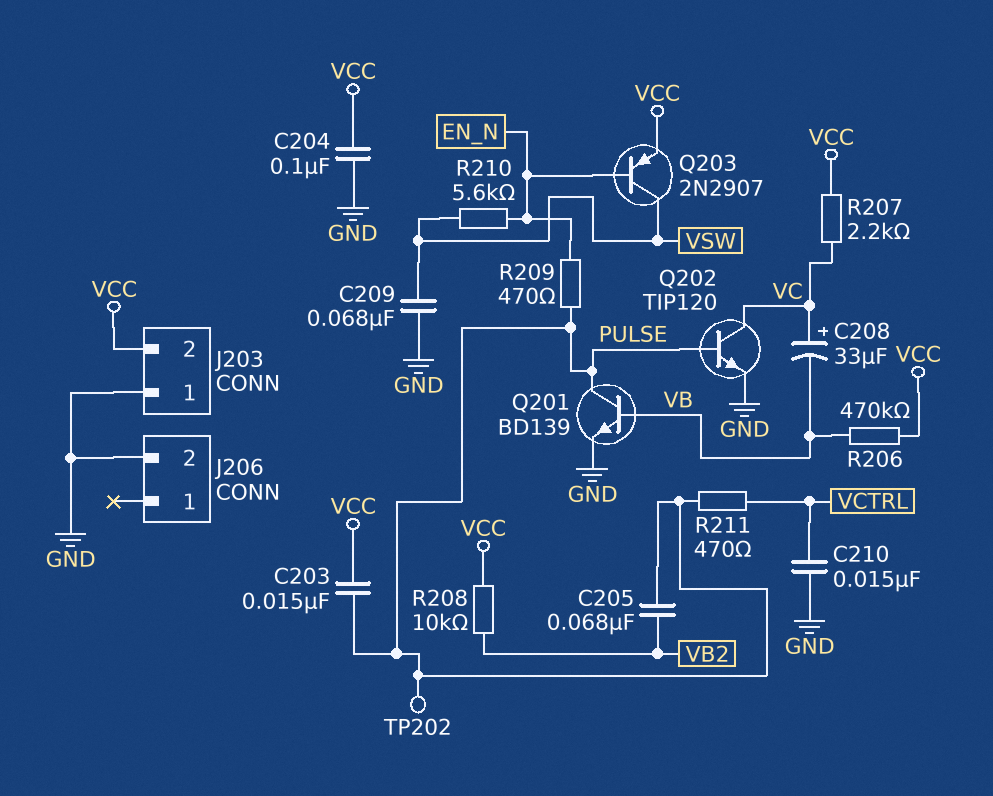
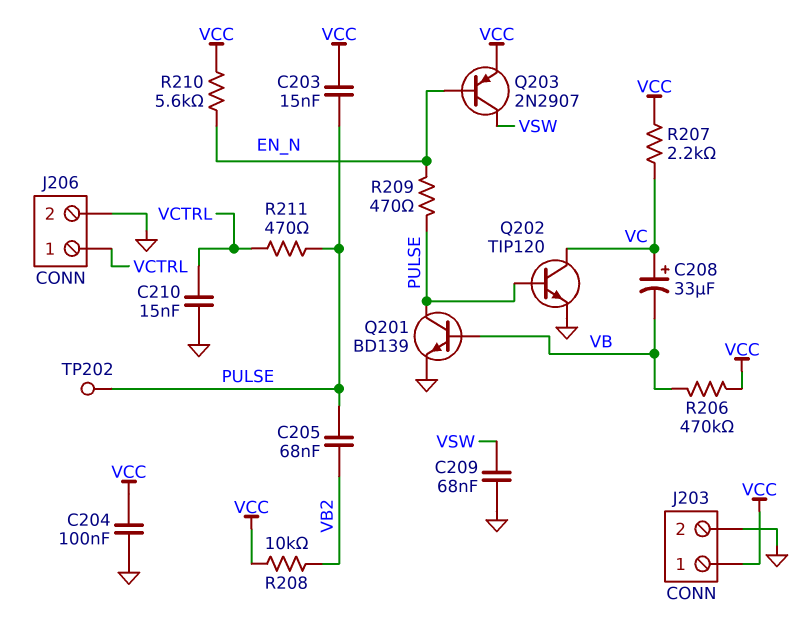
J203 pin 1: GND -> VCC
J203 pin 2: VCC -> GND
J206 pin 1: none -> VCTRL
R210: 5.6k (EN_N, VSW) -> 5.6k (EN_N, VCC)

